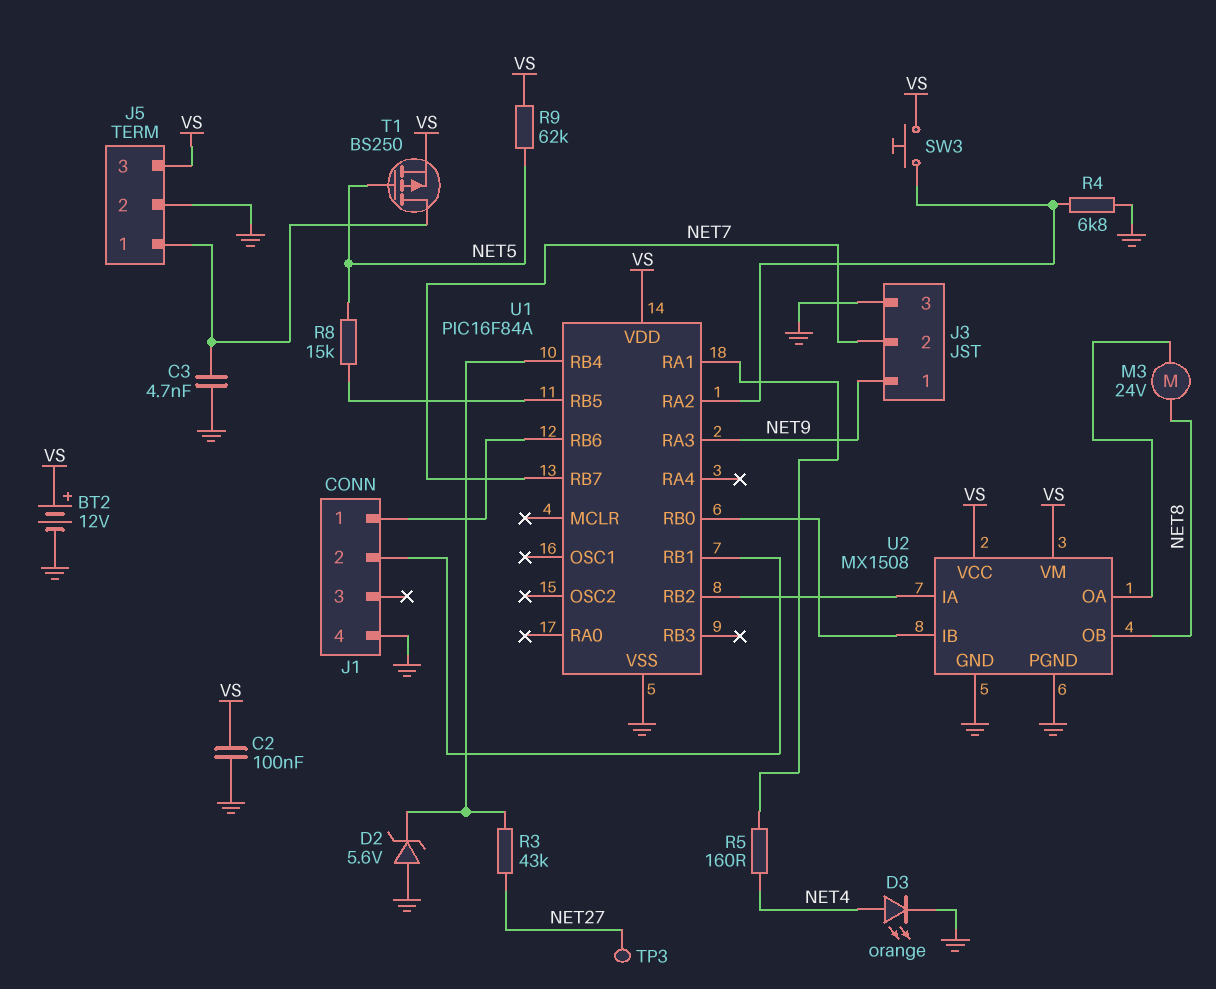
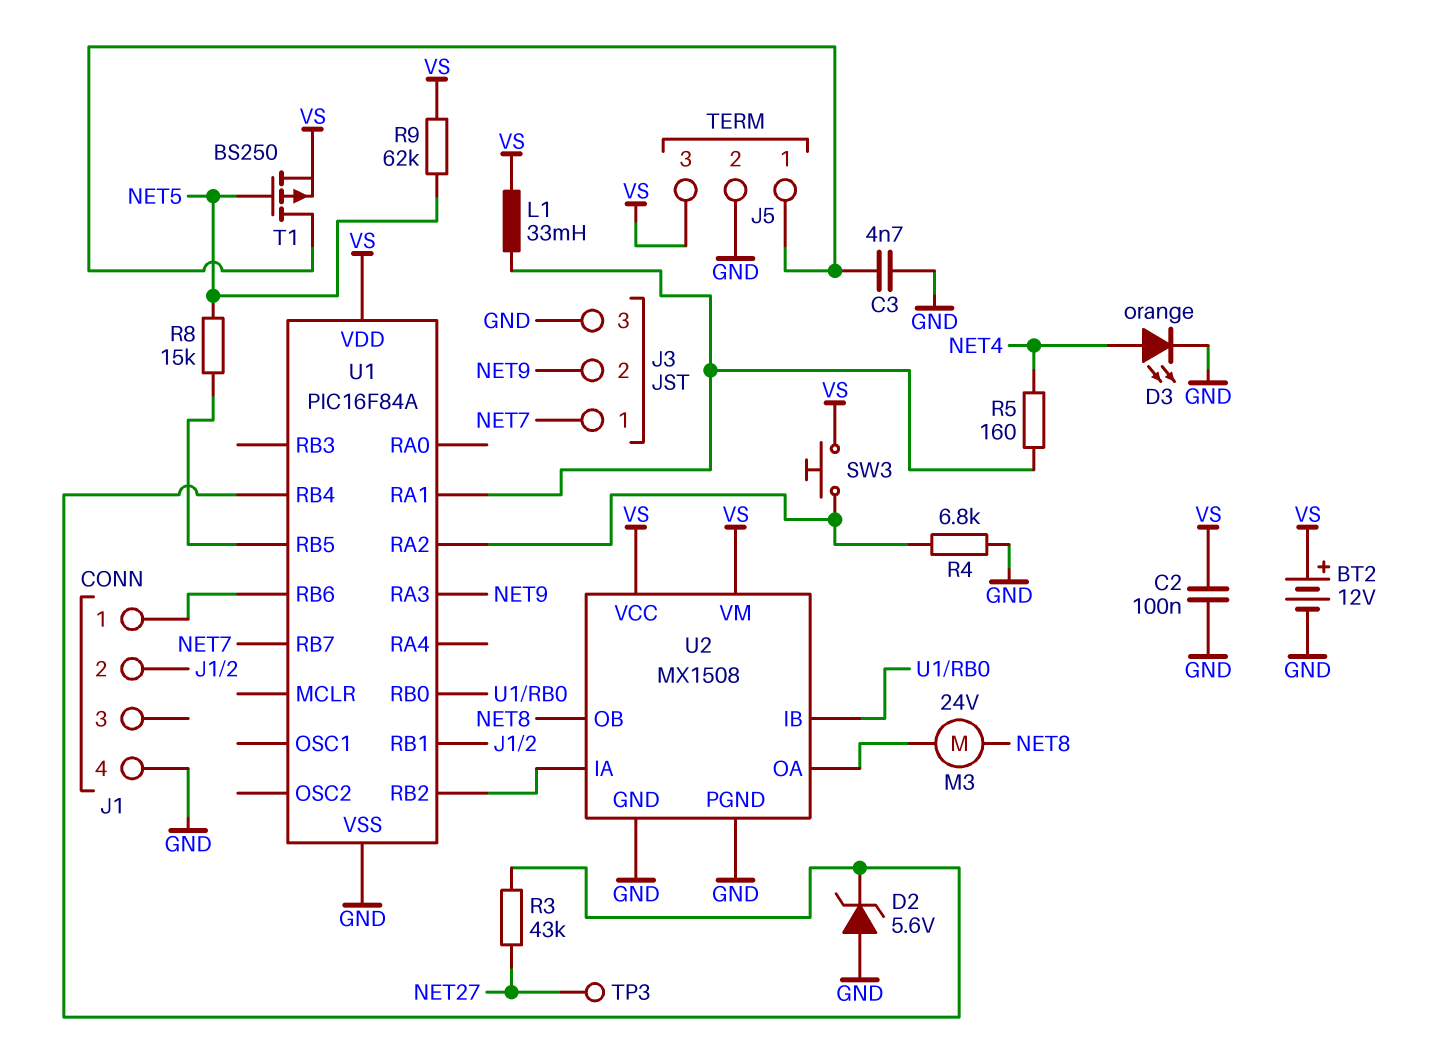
J3 pin 1: NET9 -> NET7
J3 pin 2: NET7 -> NET9
L1: none -> 33mH (U1/RA1, VS)

